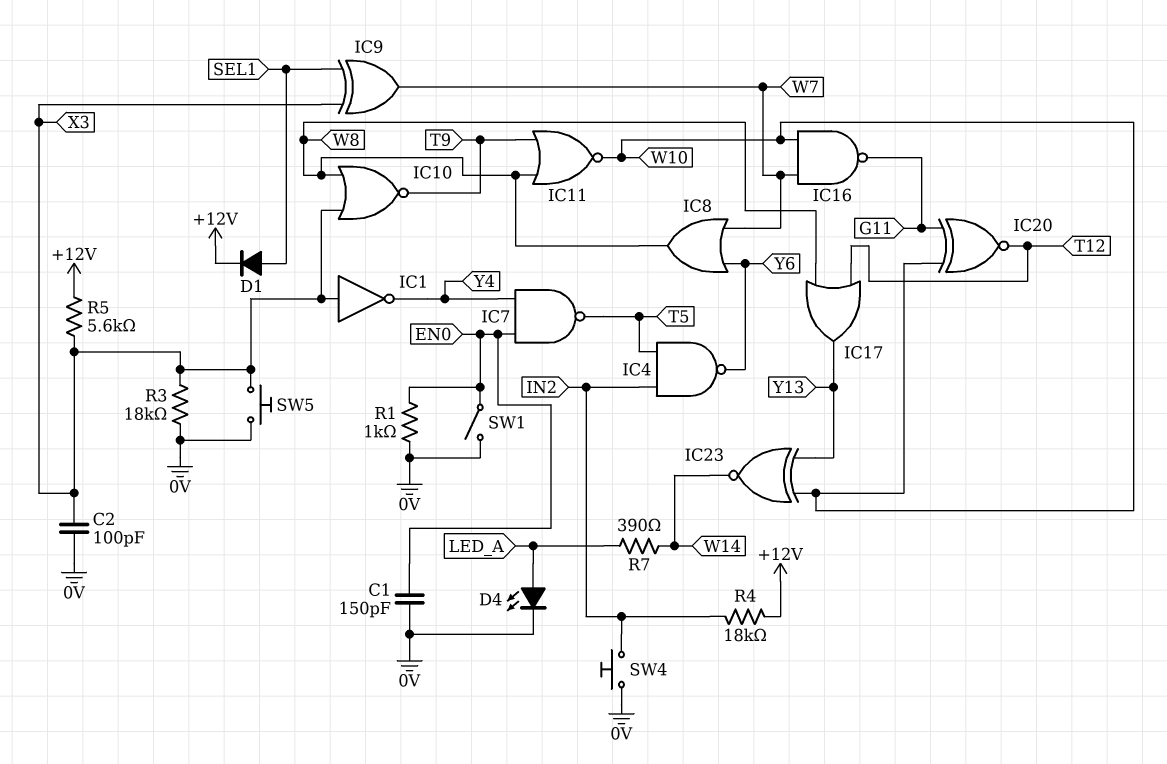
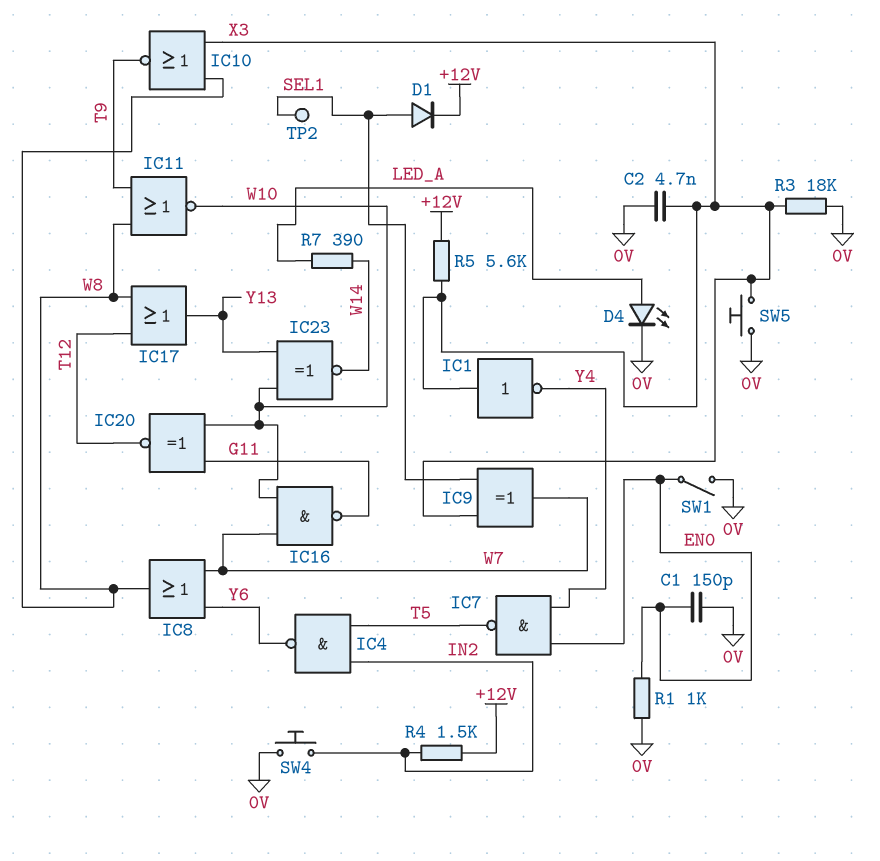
C2: 100pF (0V, X3) -> 4.7nF (0V, X3)
R4: 18k (+12V, IN2) -> 1.5k (+12V, IN2)
TP2: none -> test point (SEL1)

